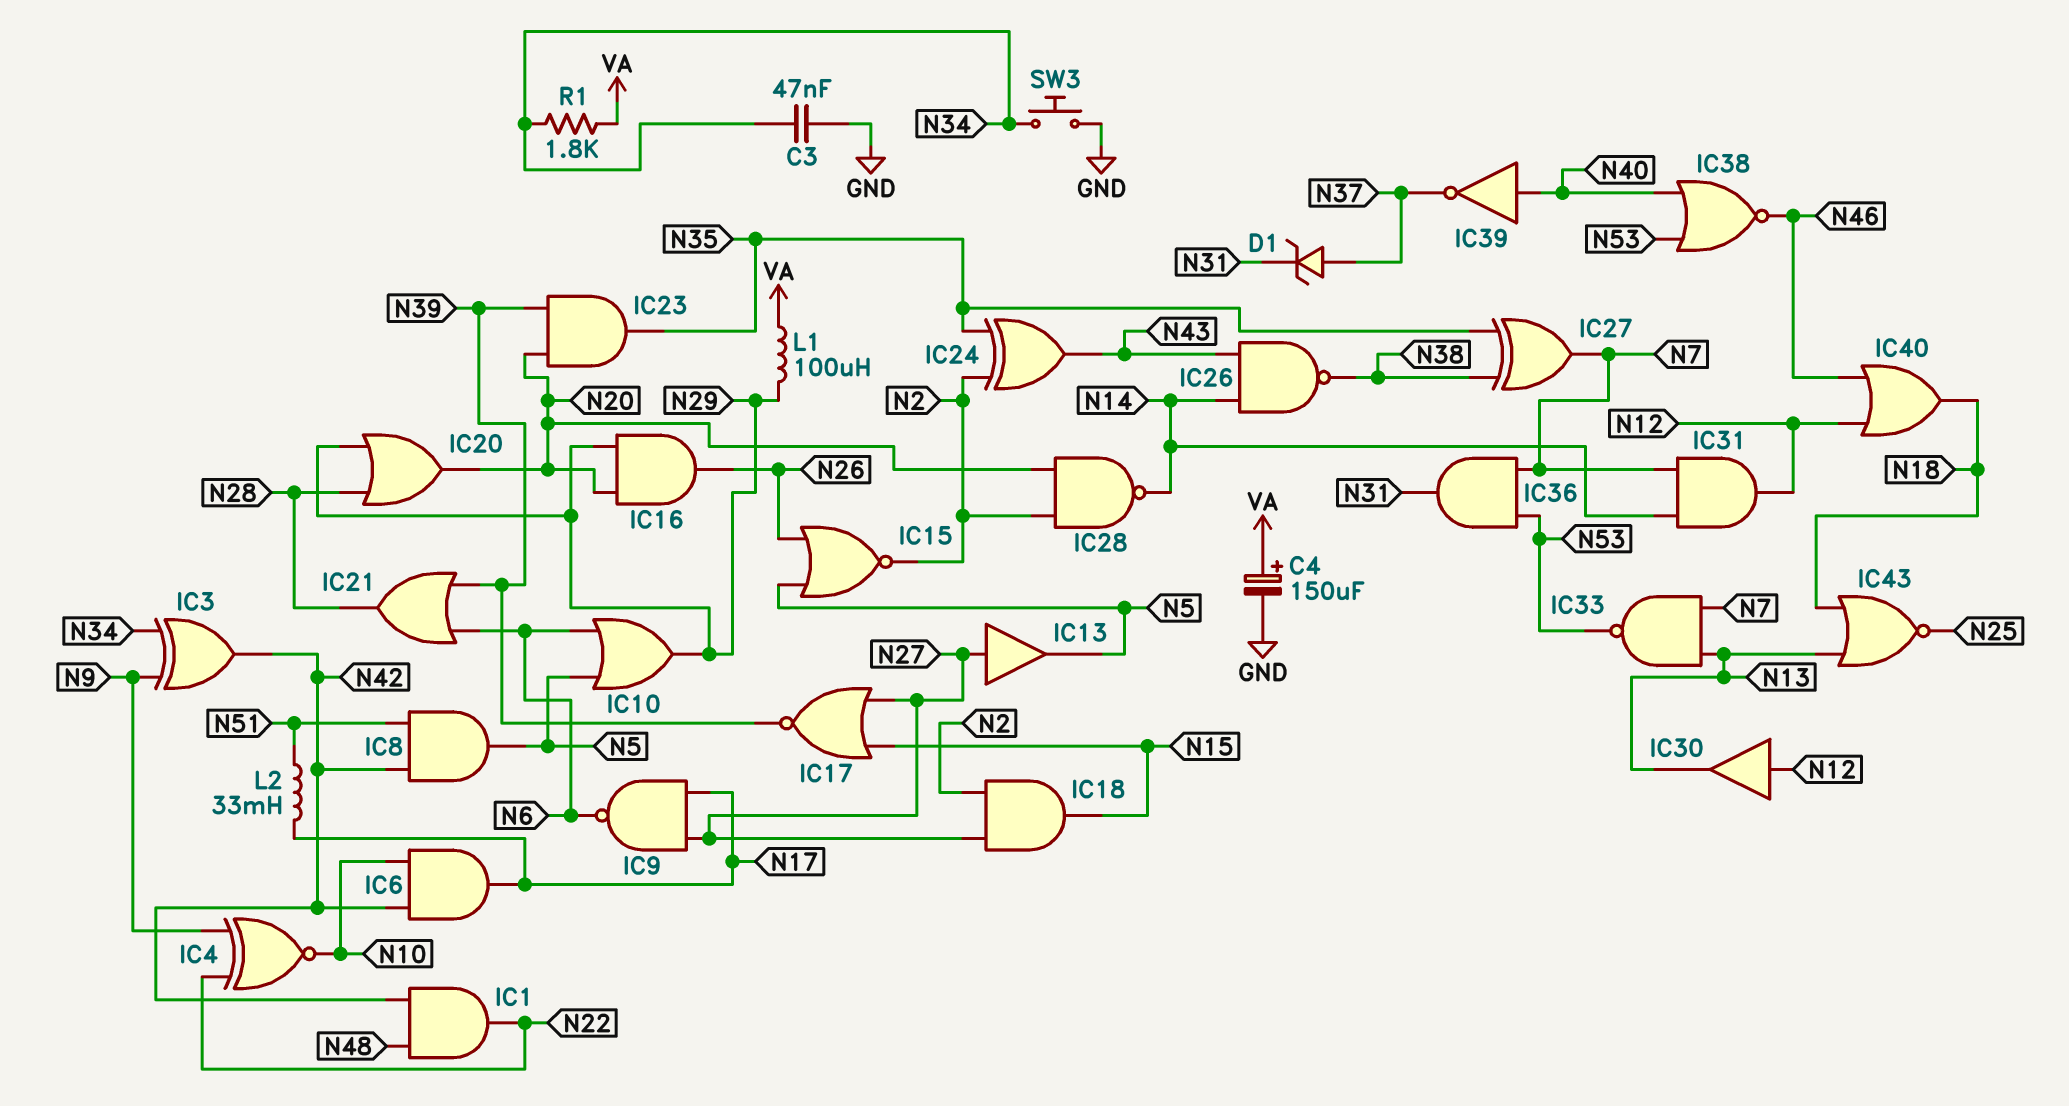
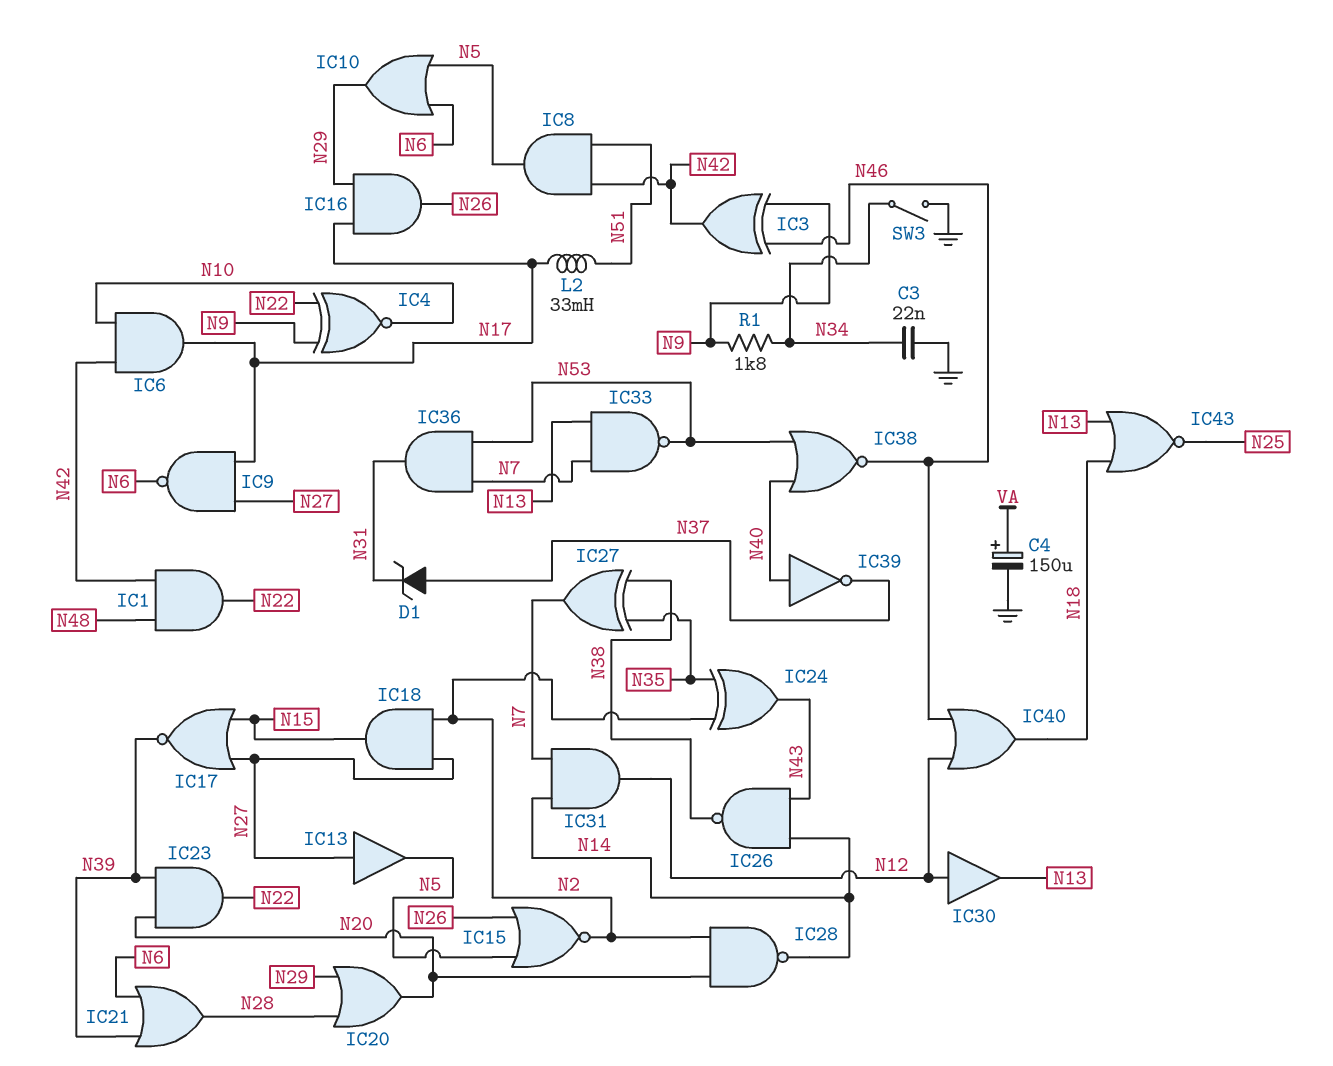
C3: 47nF (GND, N34) -> 22nF (GND, N34)
IC3: XOR (in N9, in N34, out N42) -> XOR (in N9, in N46, out N42)
IC16: AND (in N20, in N29, out N26) -> AND (in N17, in N29, out N26)
IC23: AND (in N20, in N39, out N35) -> AND (in N20, in N39, out N22)
L1: 100uH (N29, VA) -> none
R1: 1.8k (N34, VA) -> 1.8k (N9, N34)
SW3: button (GND, N34) -> switch (GND, N34)

